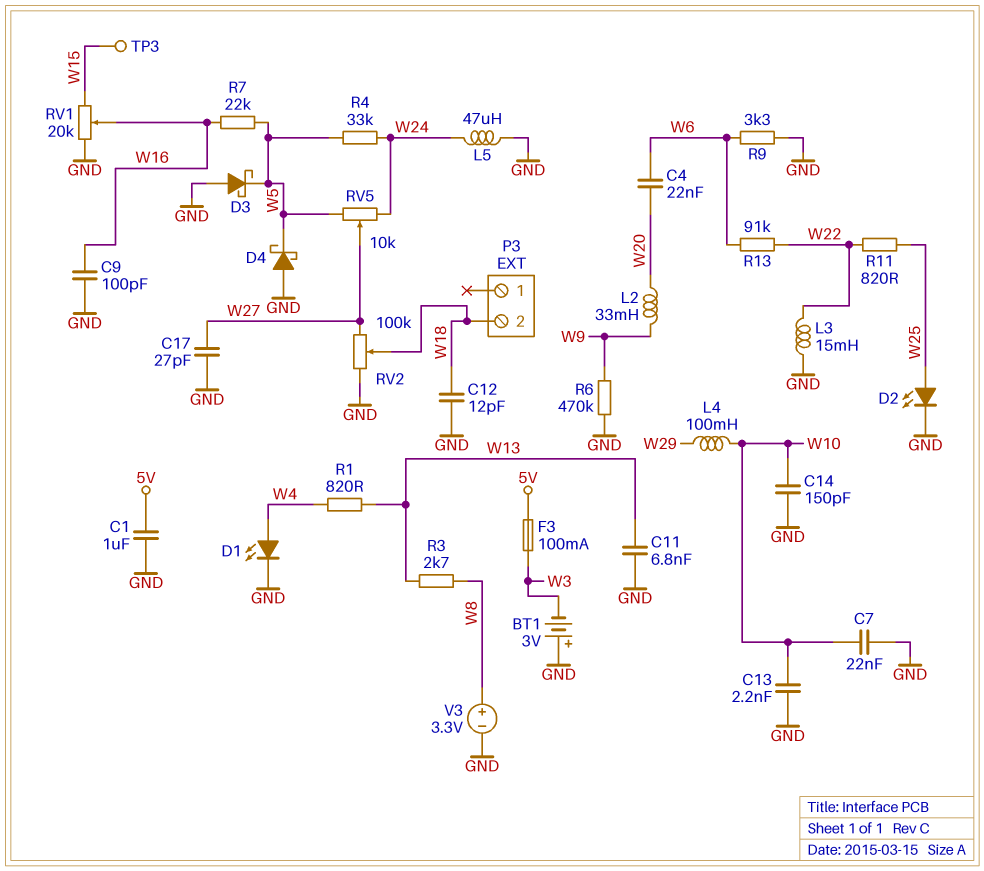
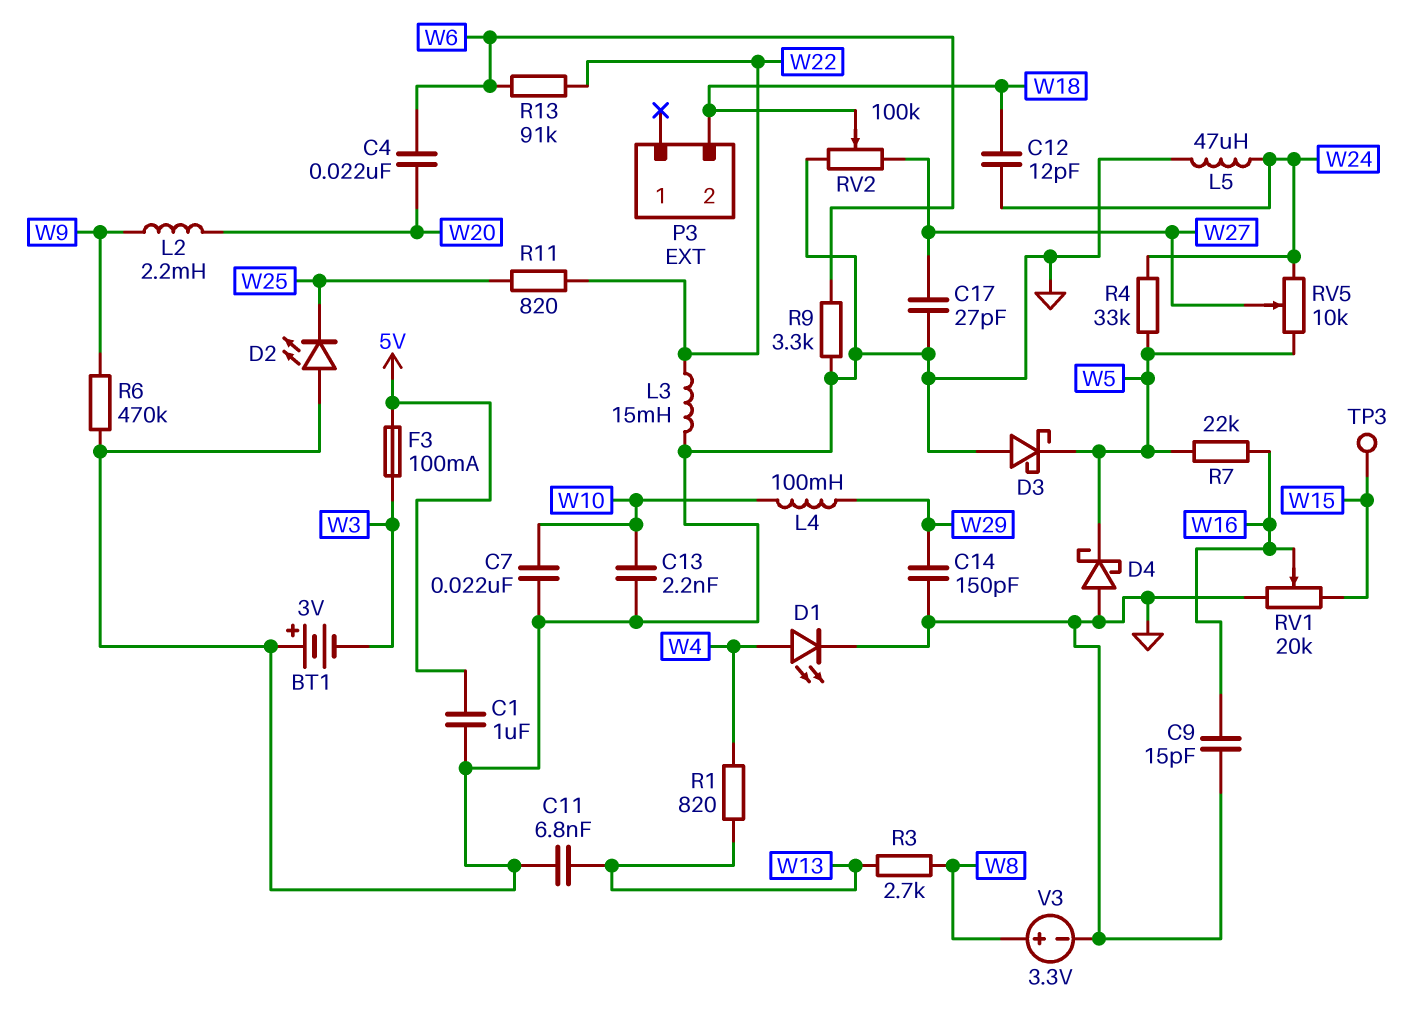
C9: 100pF (GND, W16) -> 15pF (GND, W16)
C12: 12pF (GND, W18) -> 12pF (W18, W24)
C14: 150pF (GND, W10) -> 150pF (GND, W29)
D2: LED (A W25, K GND) -> LED (A GND, K W25)
L2: 33mH (W9, W20) -> 2.2mH (W9, W20)

